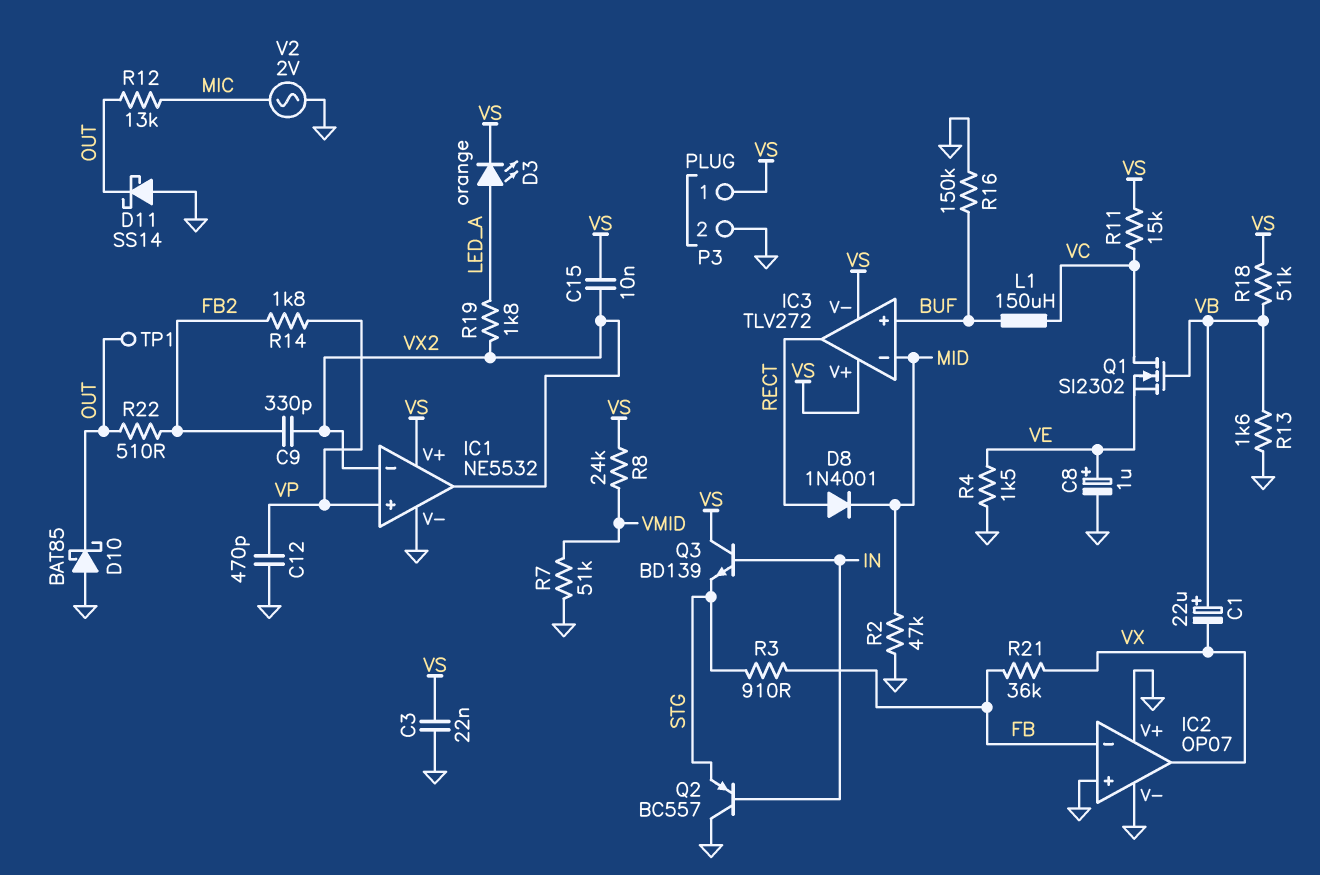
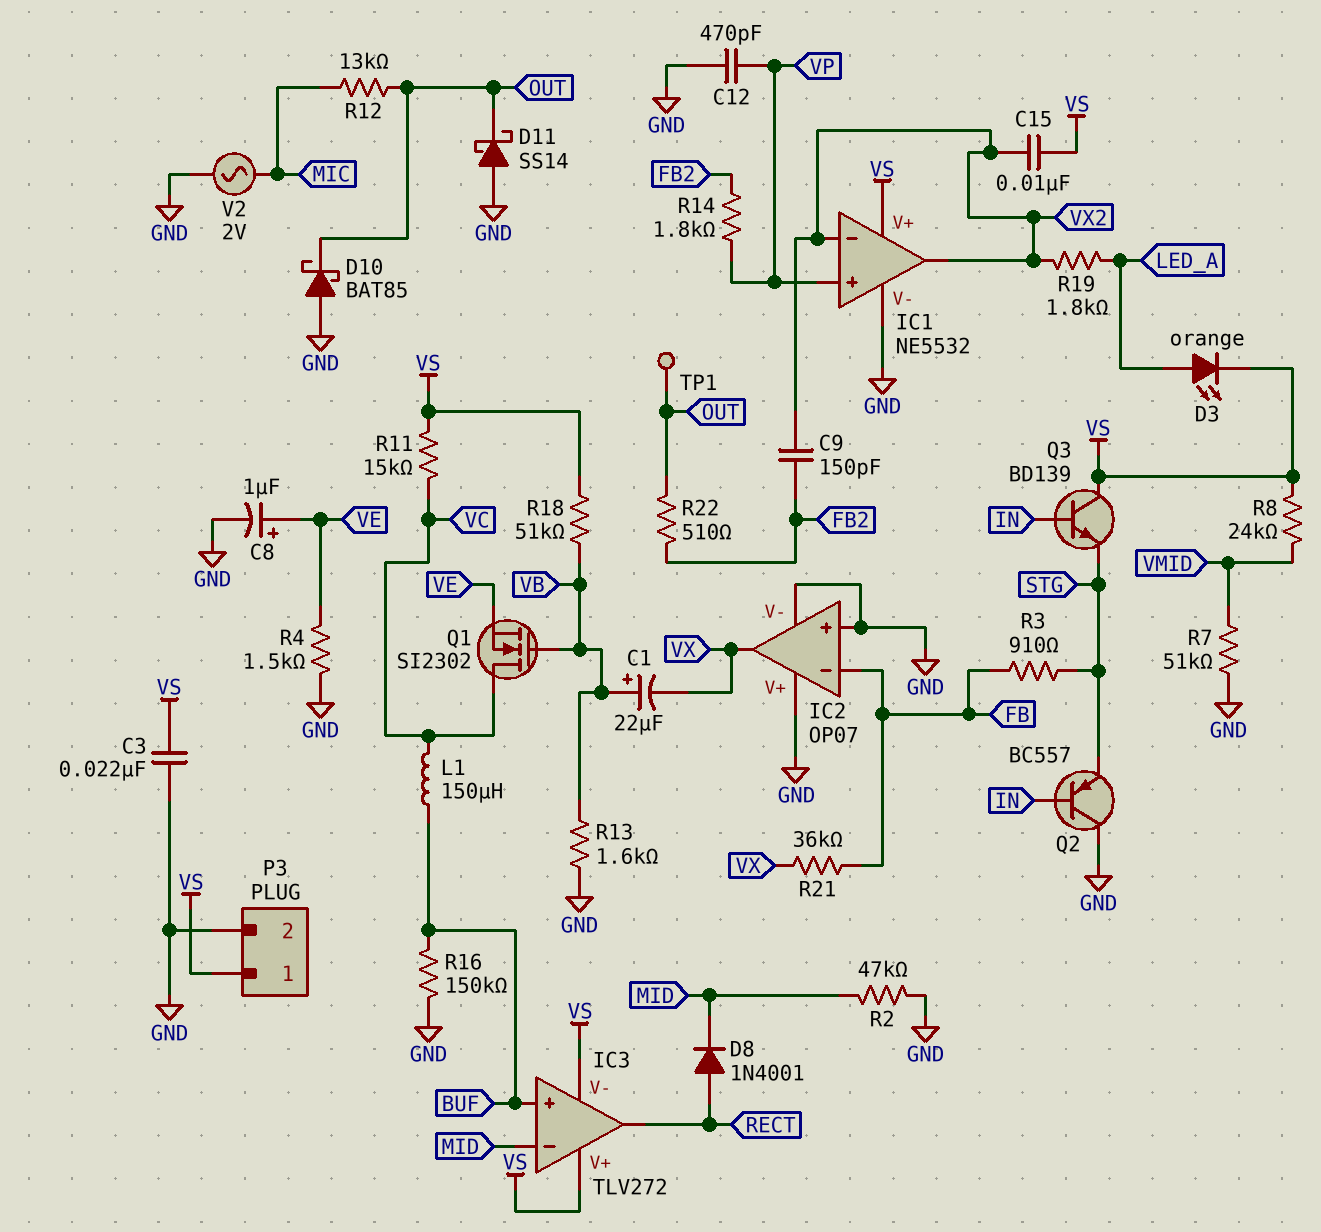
C9: 330pF (FB2, VX2) -> 150pF (FB2, VX2)

